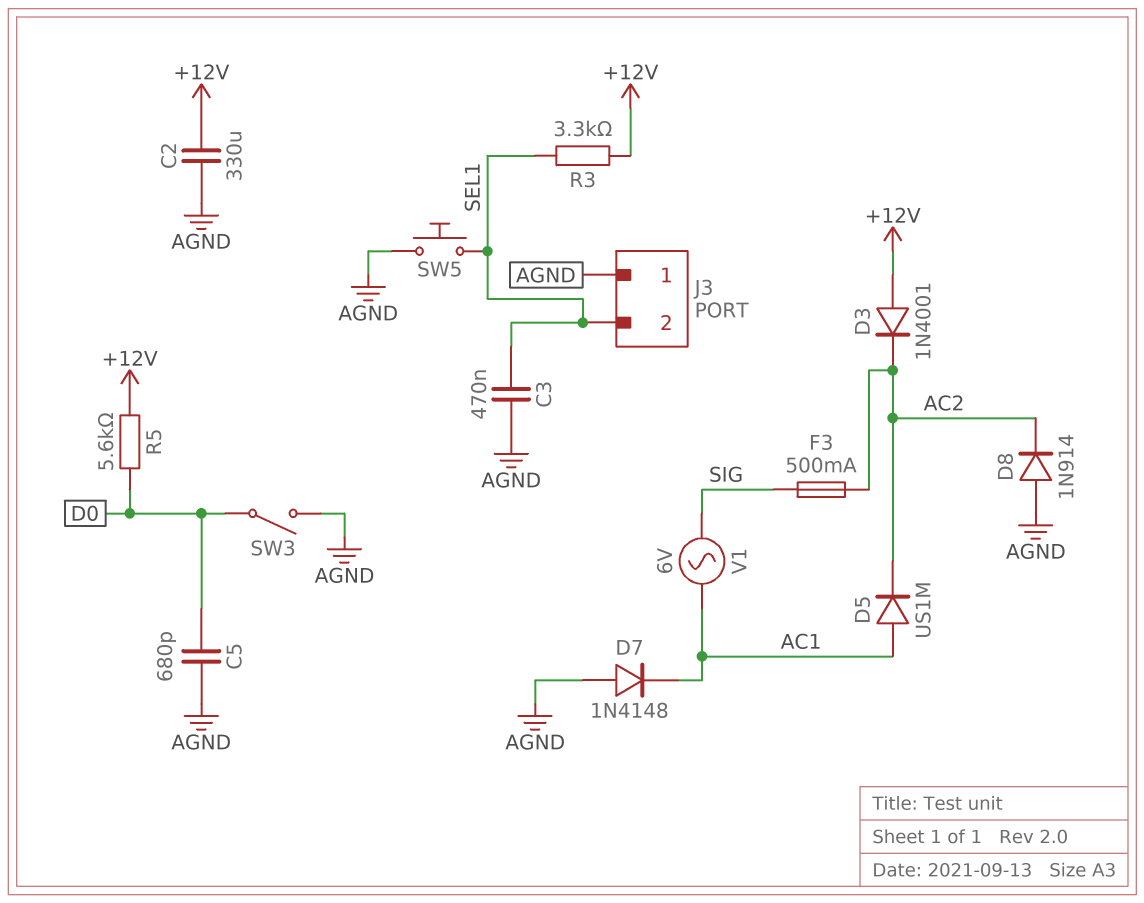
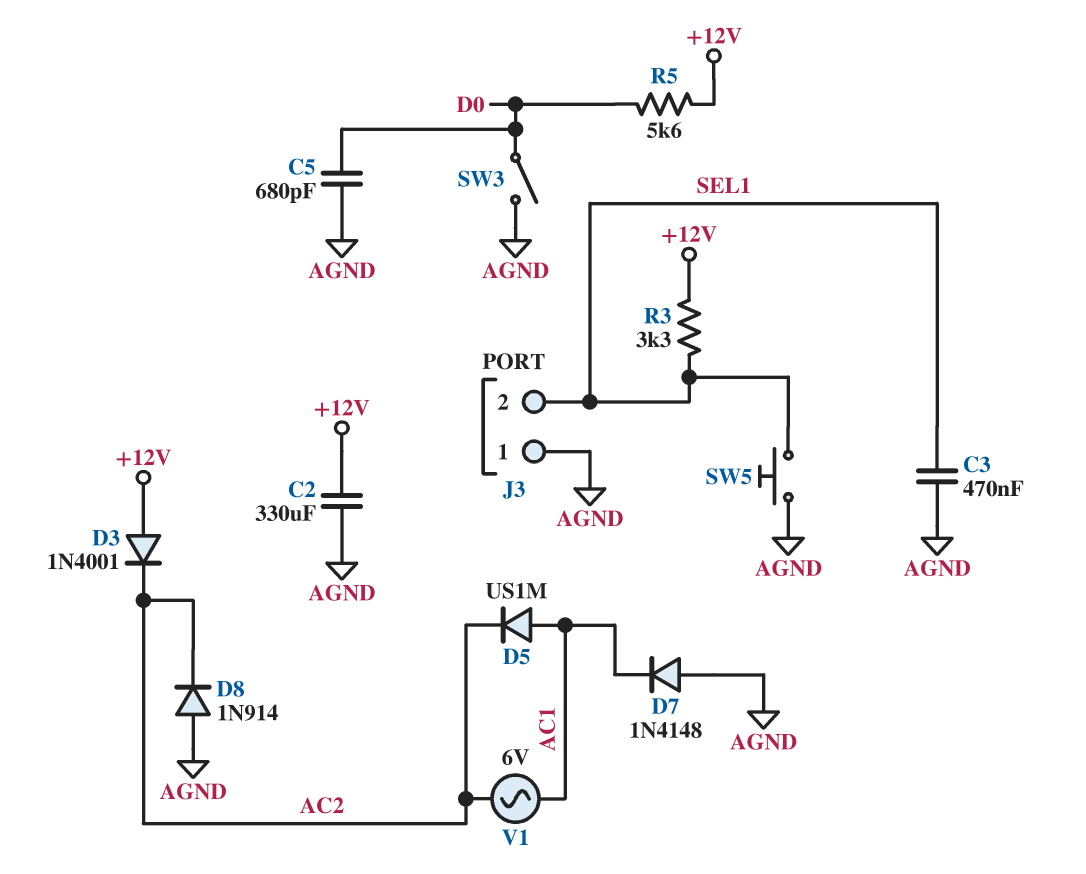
F3: 500mA (AC2, SIG) -> none
V1: AC 6V (AC1, SIG) -> AC 6V (AC1, AC2)

